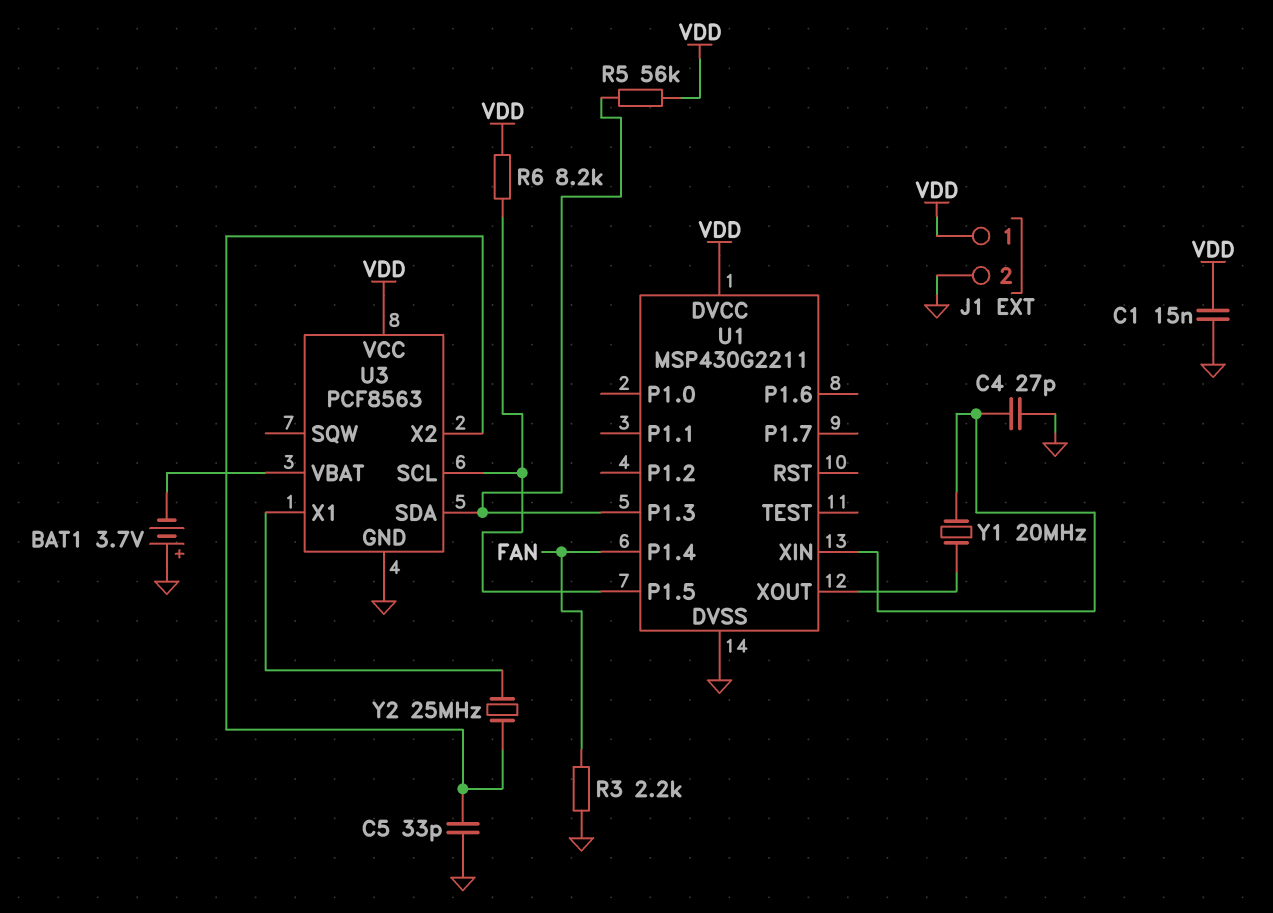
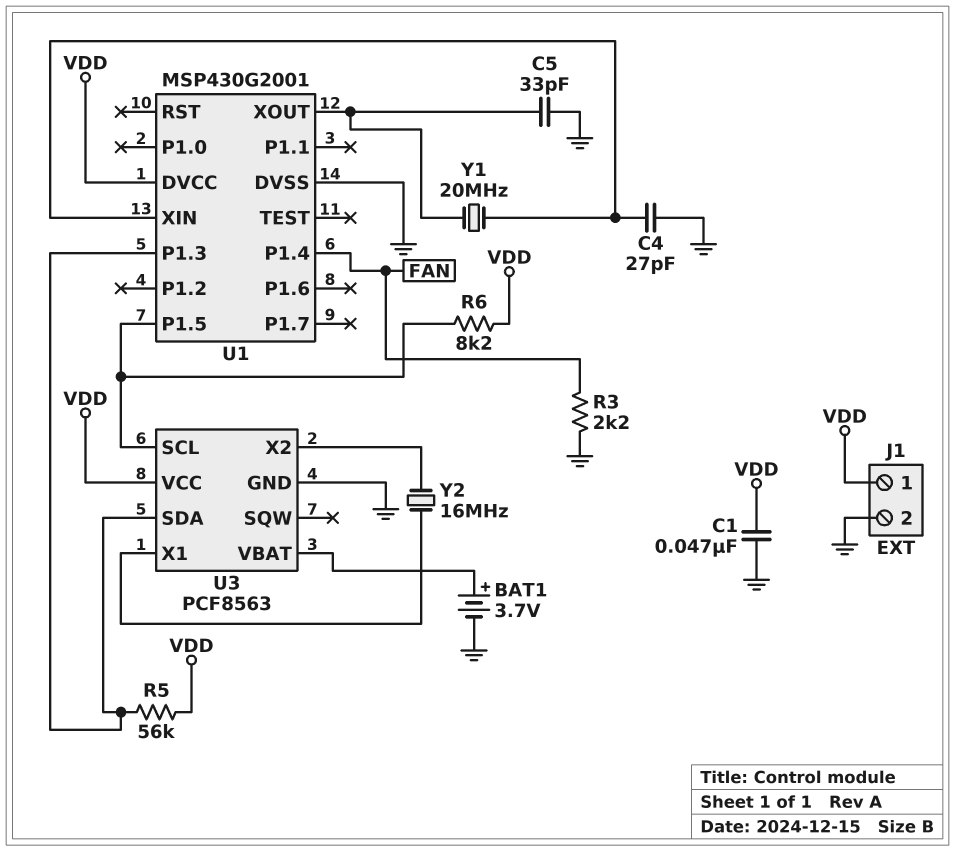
BAT1: 3.7V (plus GND, minus U3/VBAT) -> 3.7V (plus U3/VBAT, minus GND)
C1: 15nF (GND, VDD) -> 47nF (GND, VDD)
C5: 33pF (GND, U3/X2) -> 33pF (GND, U1/XOUT)
U1: MSP430G2211 -> MSP430G2001
Y2: 25MHz (U3/X1, U3/X2) -> 16MHz (U3/X1, U3/X2)

